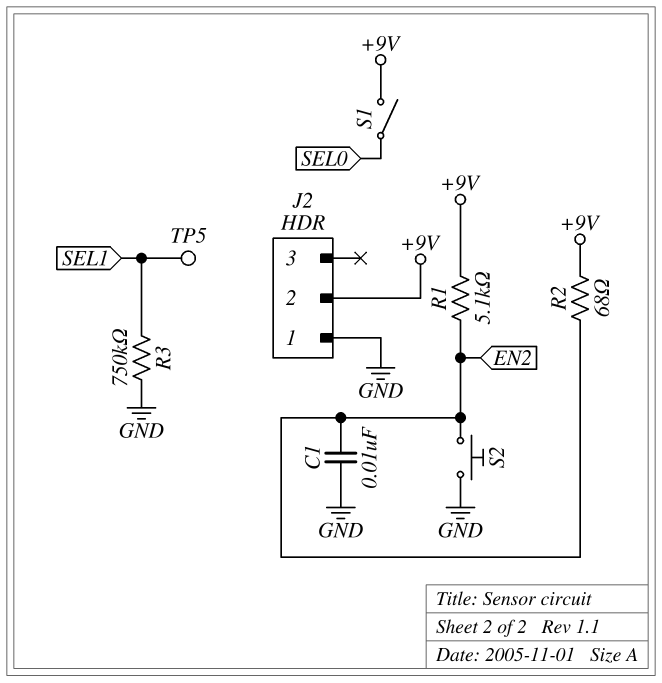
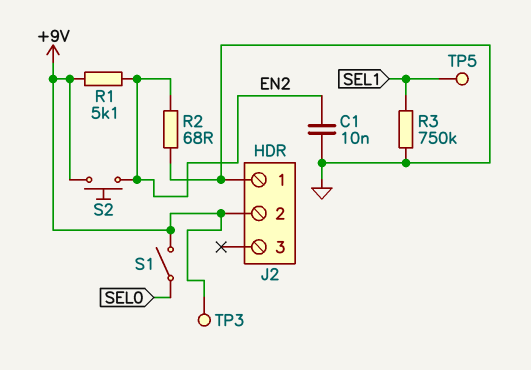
R2: 68 (+9V, EN2) -> 68 (EN2, GND)
S2: button (EN2, GND) -> button (+9V, EN2)
TP3: none -> test point (+9V)

